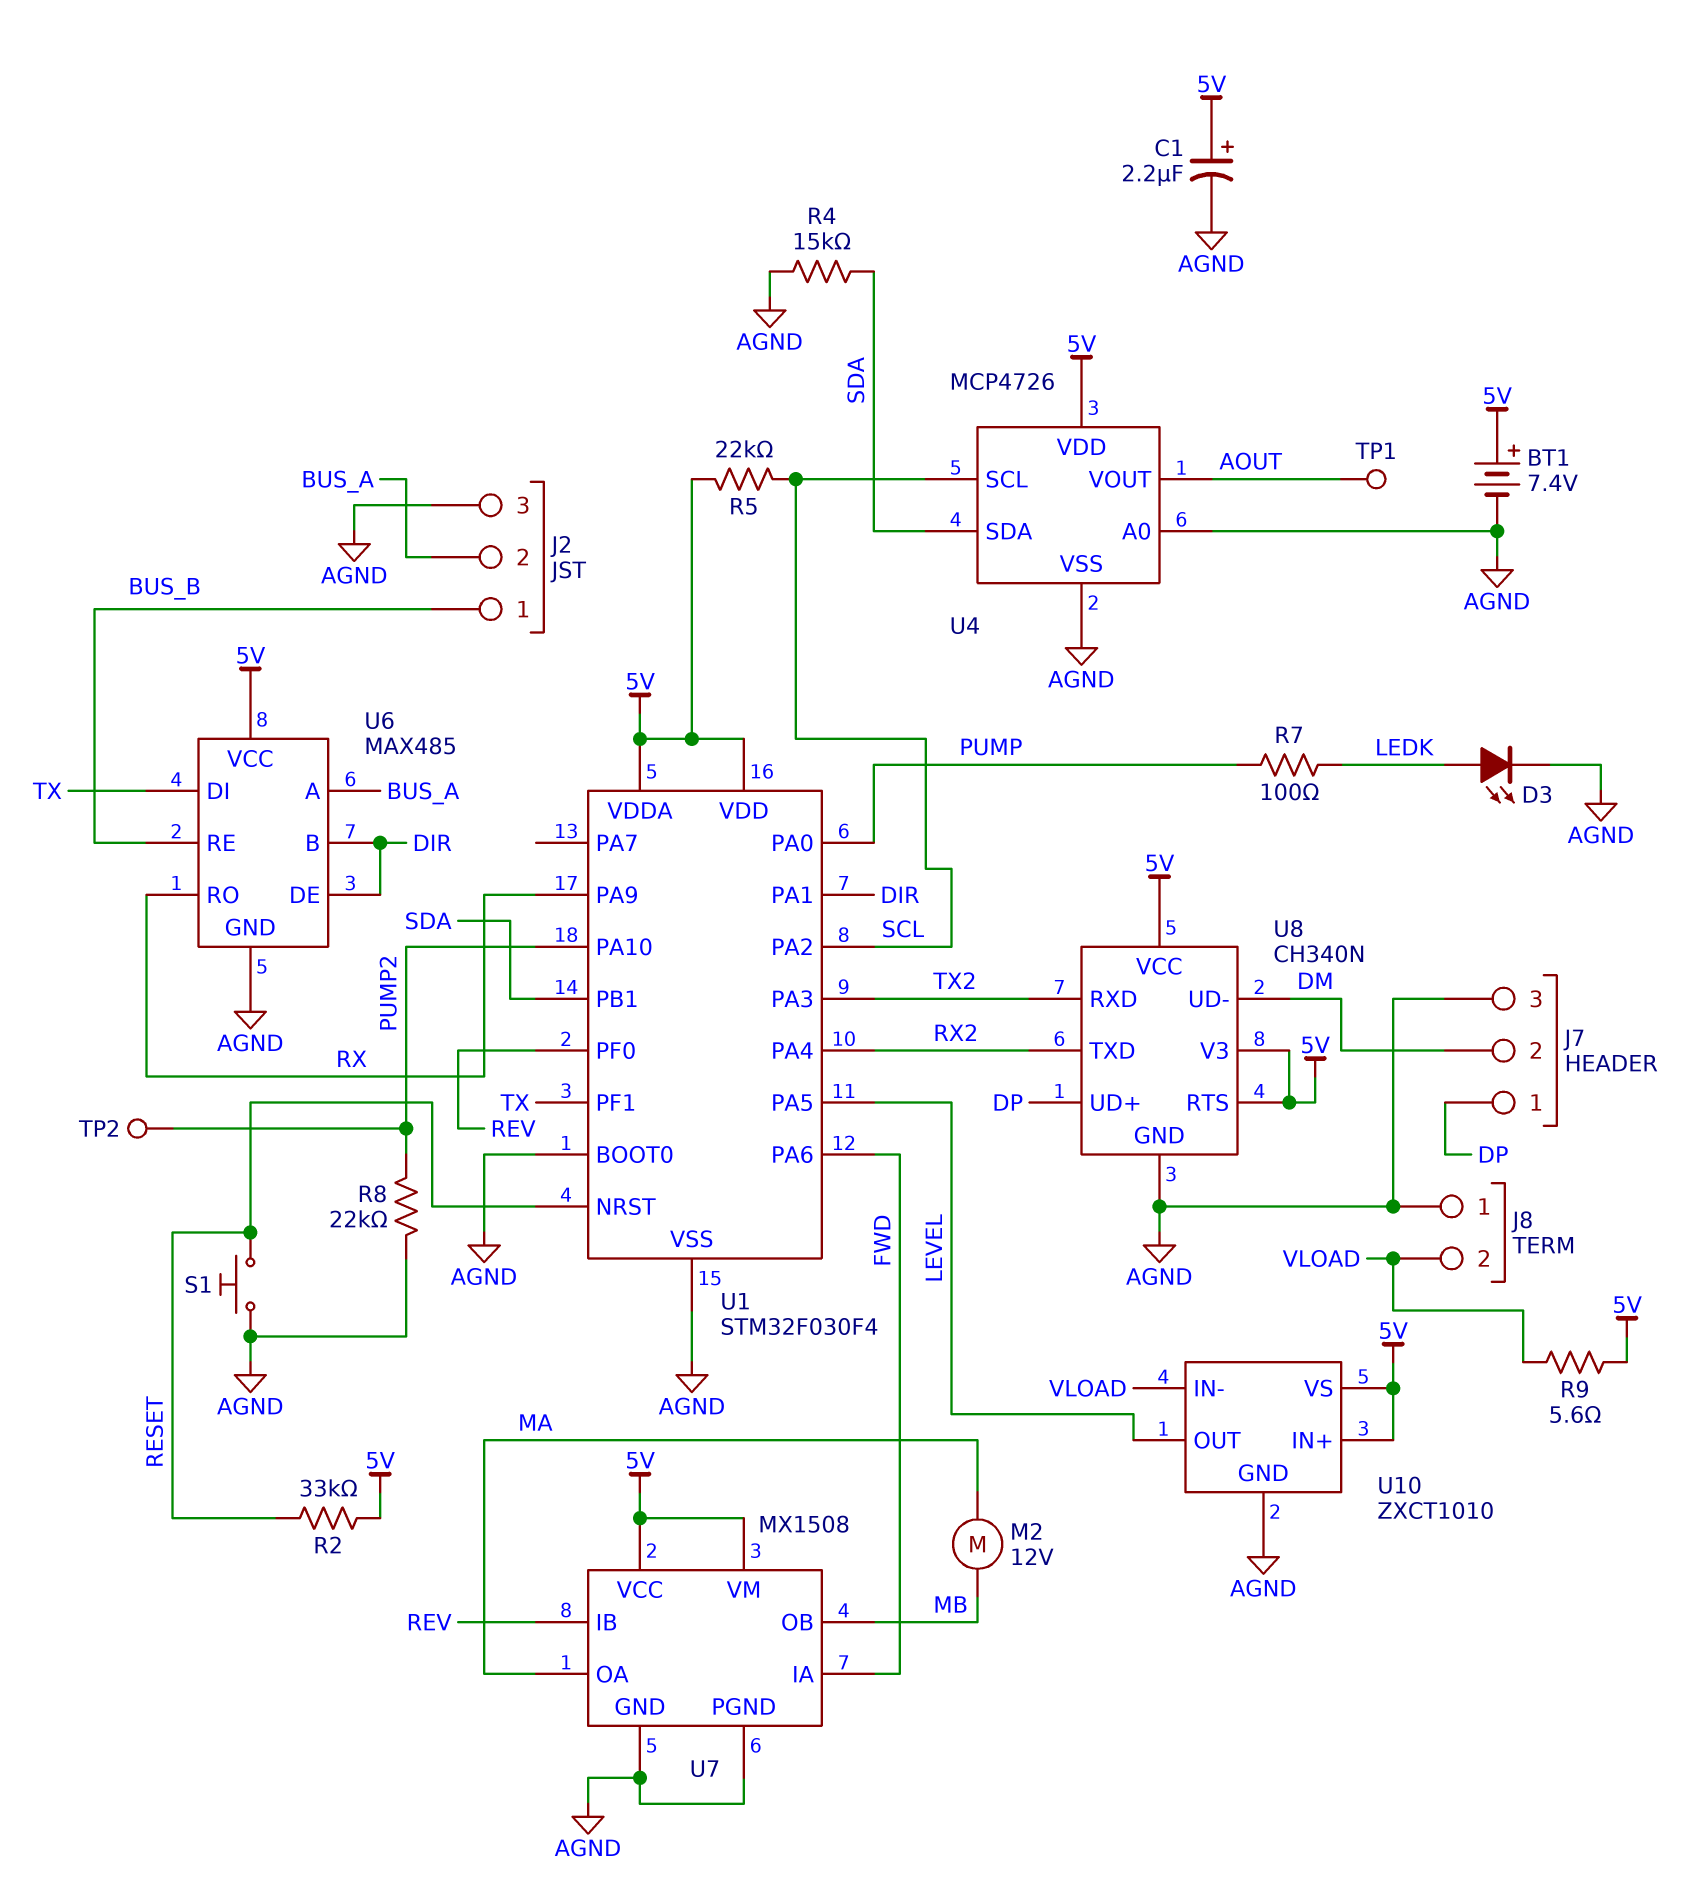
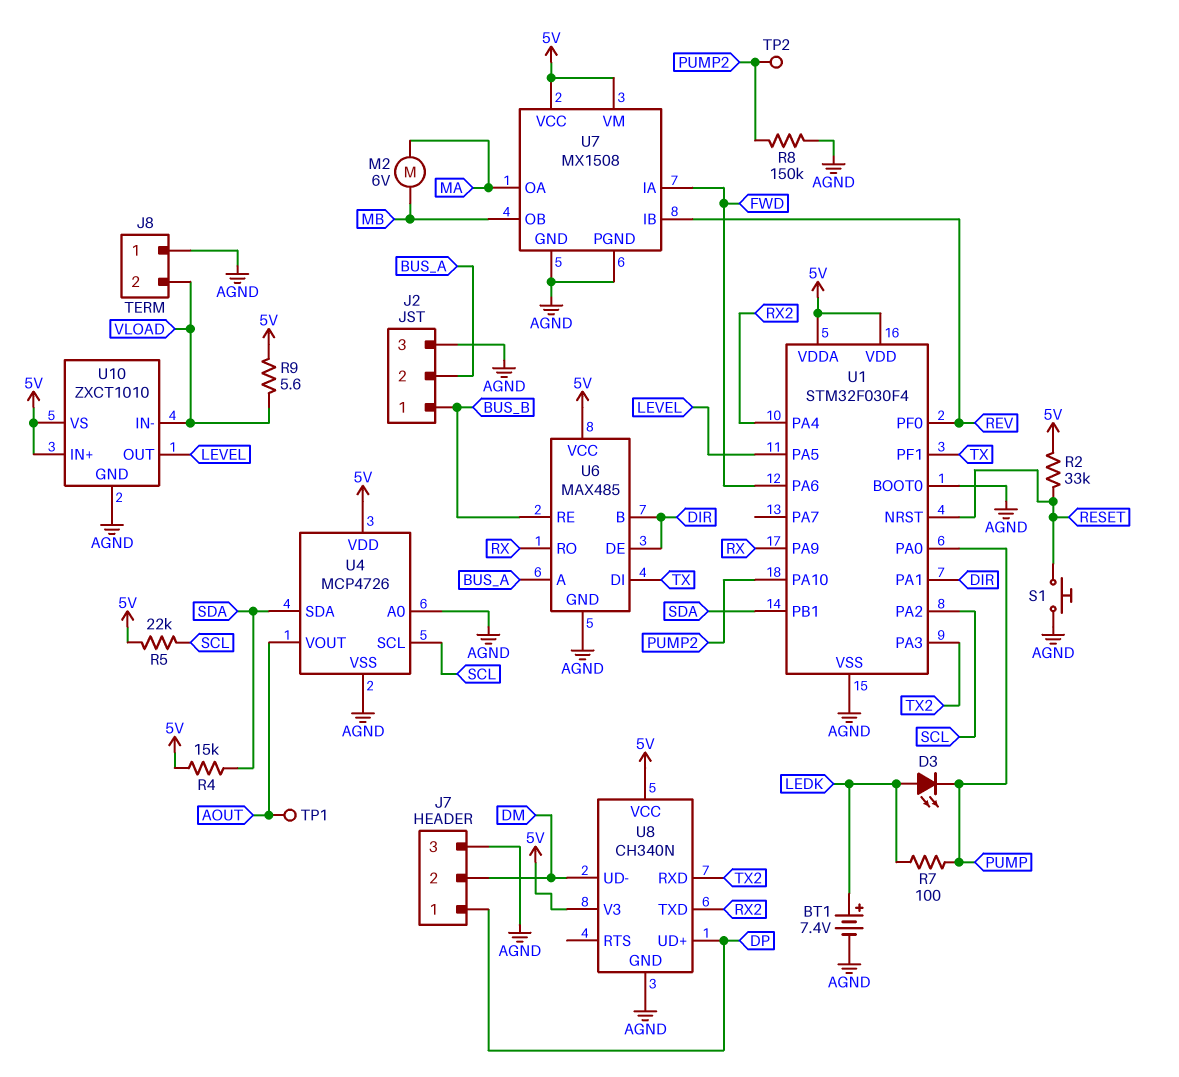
BT1: 7.4V (plus 5V, minus AGND) -> 7.4V (plus LEDK, minus AGND)
C1: 2.2uF (plus 5V, minus AGND) -> none
D3: LED (A LEDK, K AGND) -> LED (A LEDK, K PUMP)
M2: motor 12V (MA, MB) -> motor 6V (MA, MB)
R4: 15k (AGND, SDA) -> 15k (5V, SDA)
R8: 22k (AGND, PUMP2) -> 150k (AGND, PUMP2)
U8 pin RTS: 5V -> none

